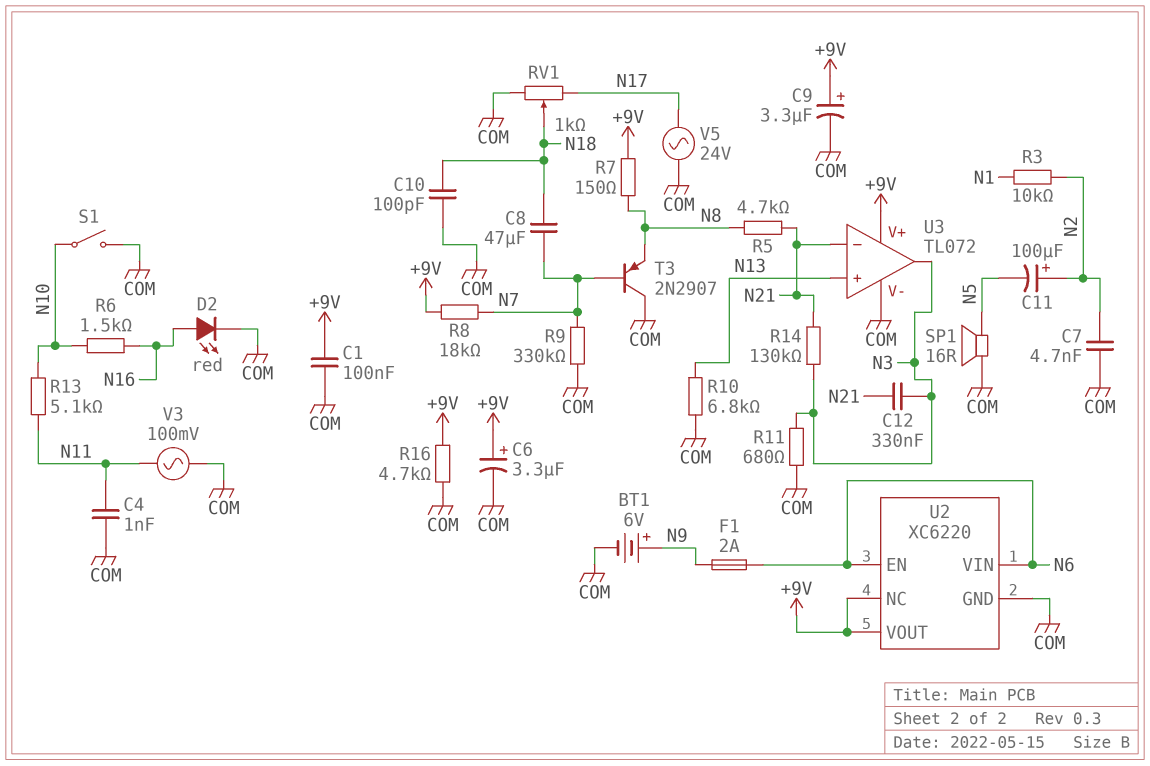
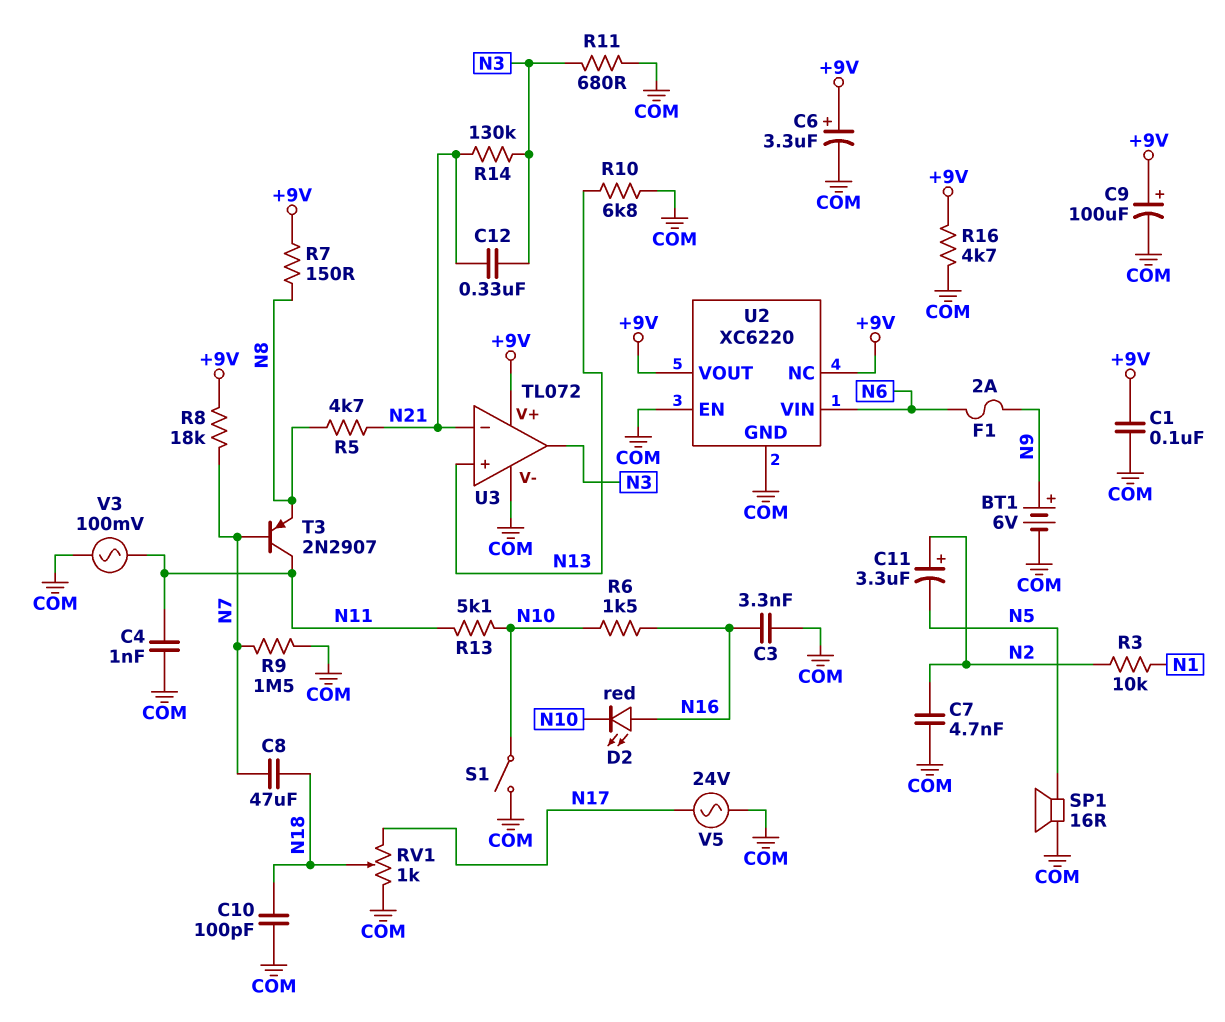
C3: none -> 3.3nF (COM, N16)
C9: 3.3uF (plus +9V, minus COM) -> 100uF (plus +9V, minus COM)
C11: 100uF (plus N2, minus N5) -> 3.3uF (plus N2, minus N5)
D2: LED red (A N16, K COM) -> LED red (A N16, K N10)
R9: 330k (COM, N7) -> 1.5M (COM, N7)
T3: PNP 2N2907 (B N7, C COM, E N8) -> PNP 2N2907 (B N7, C N11, E N8)
U2 pin EN: N6 -> COM

